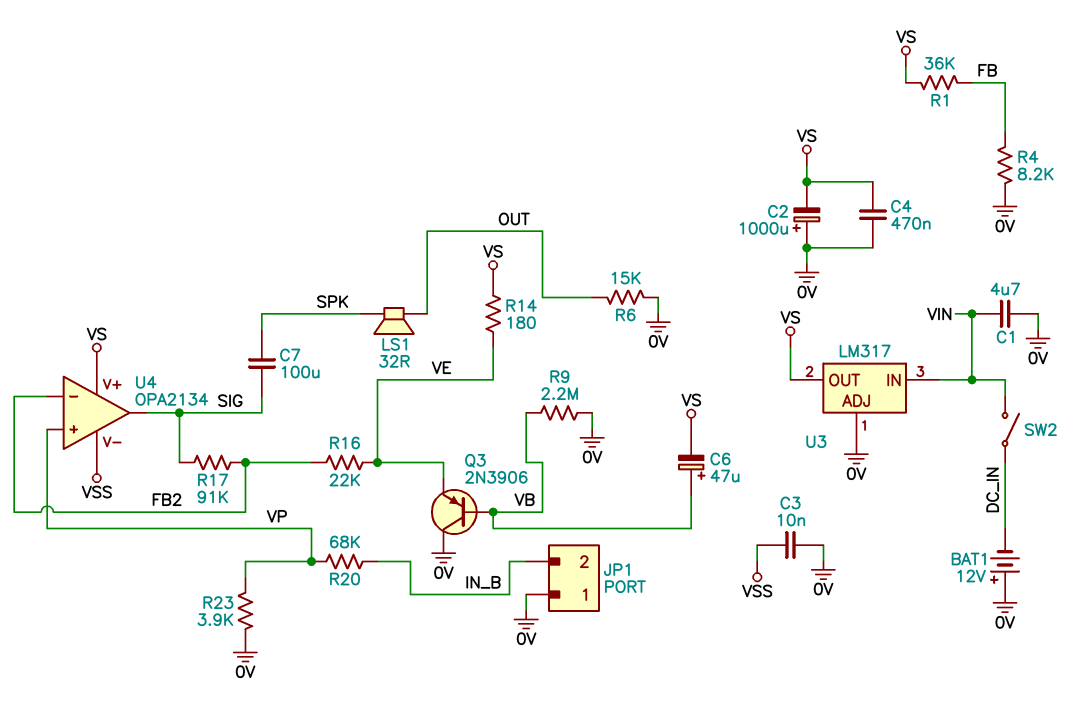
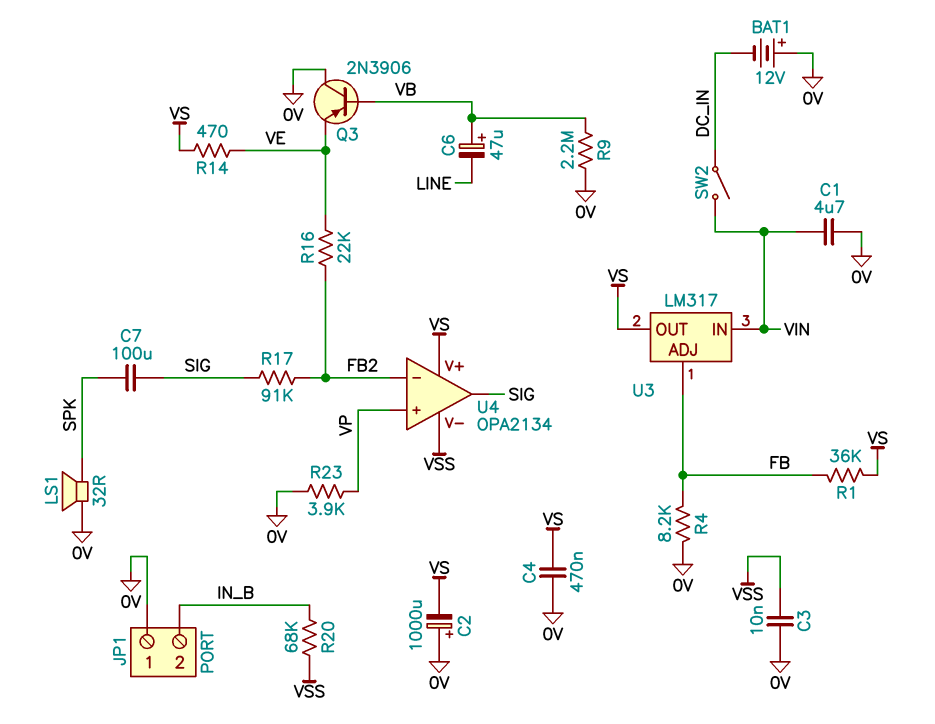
C6: 47uF (plus VB, minus VS) -> 47uF (plus VB, minus LINE)
LS1: speaker 32R (OUT, SPK) -> speaker 32R (0V, SPK)
R6: 15k (0V, OUT) -> none
R14: 180 (VE, VS) -> 470 (VE, VS)
R20: 68k (IN_B, VP) -> 68k (IN_B, VSS)
U3 pin ADJ: 0V -> FB

